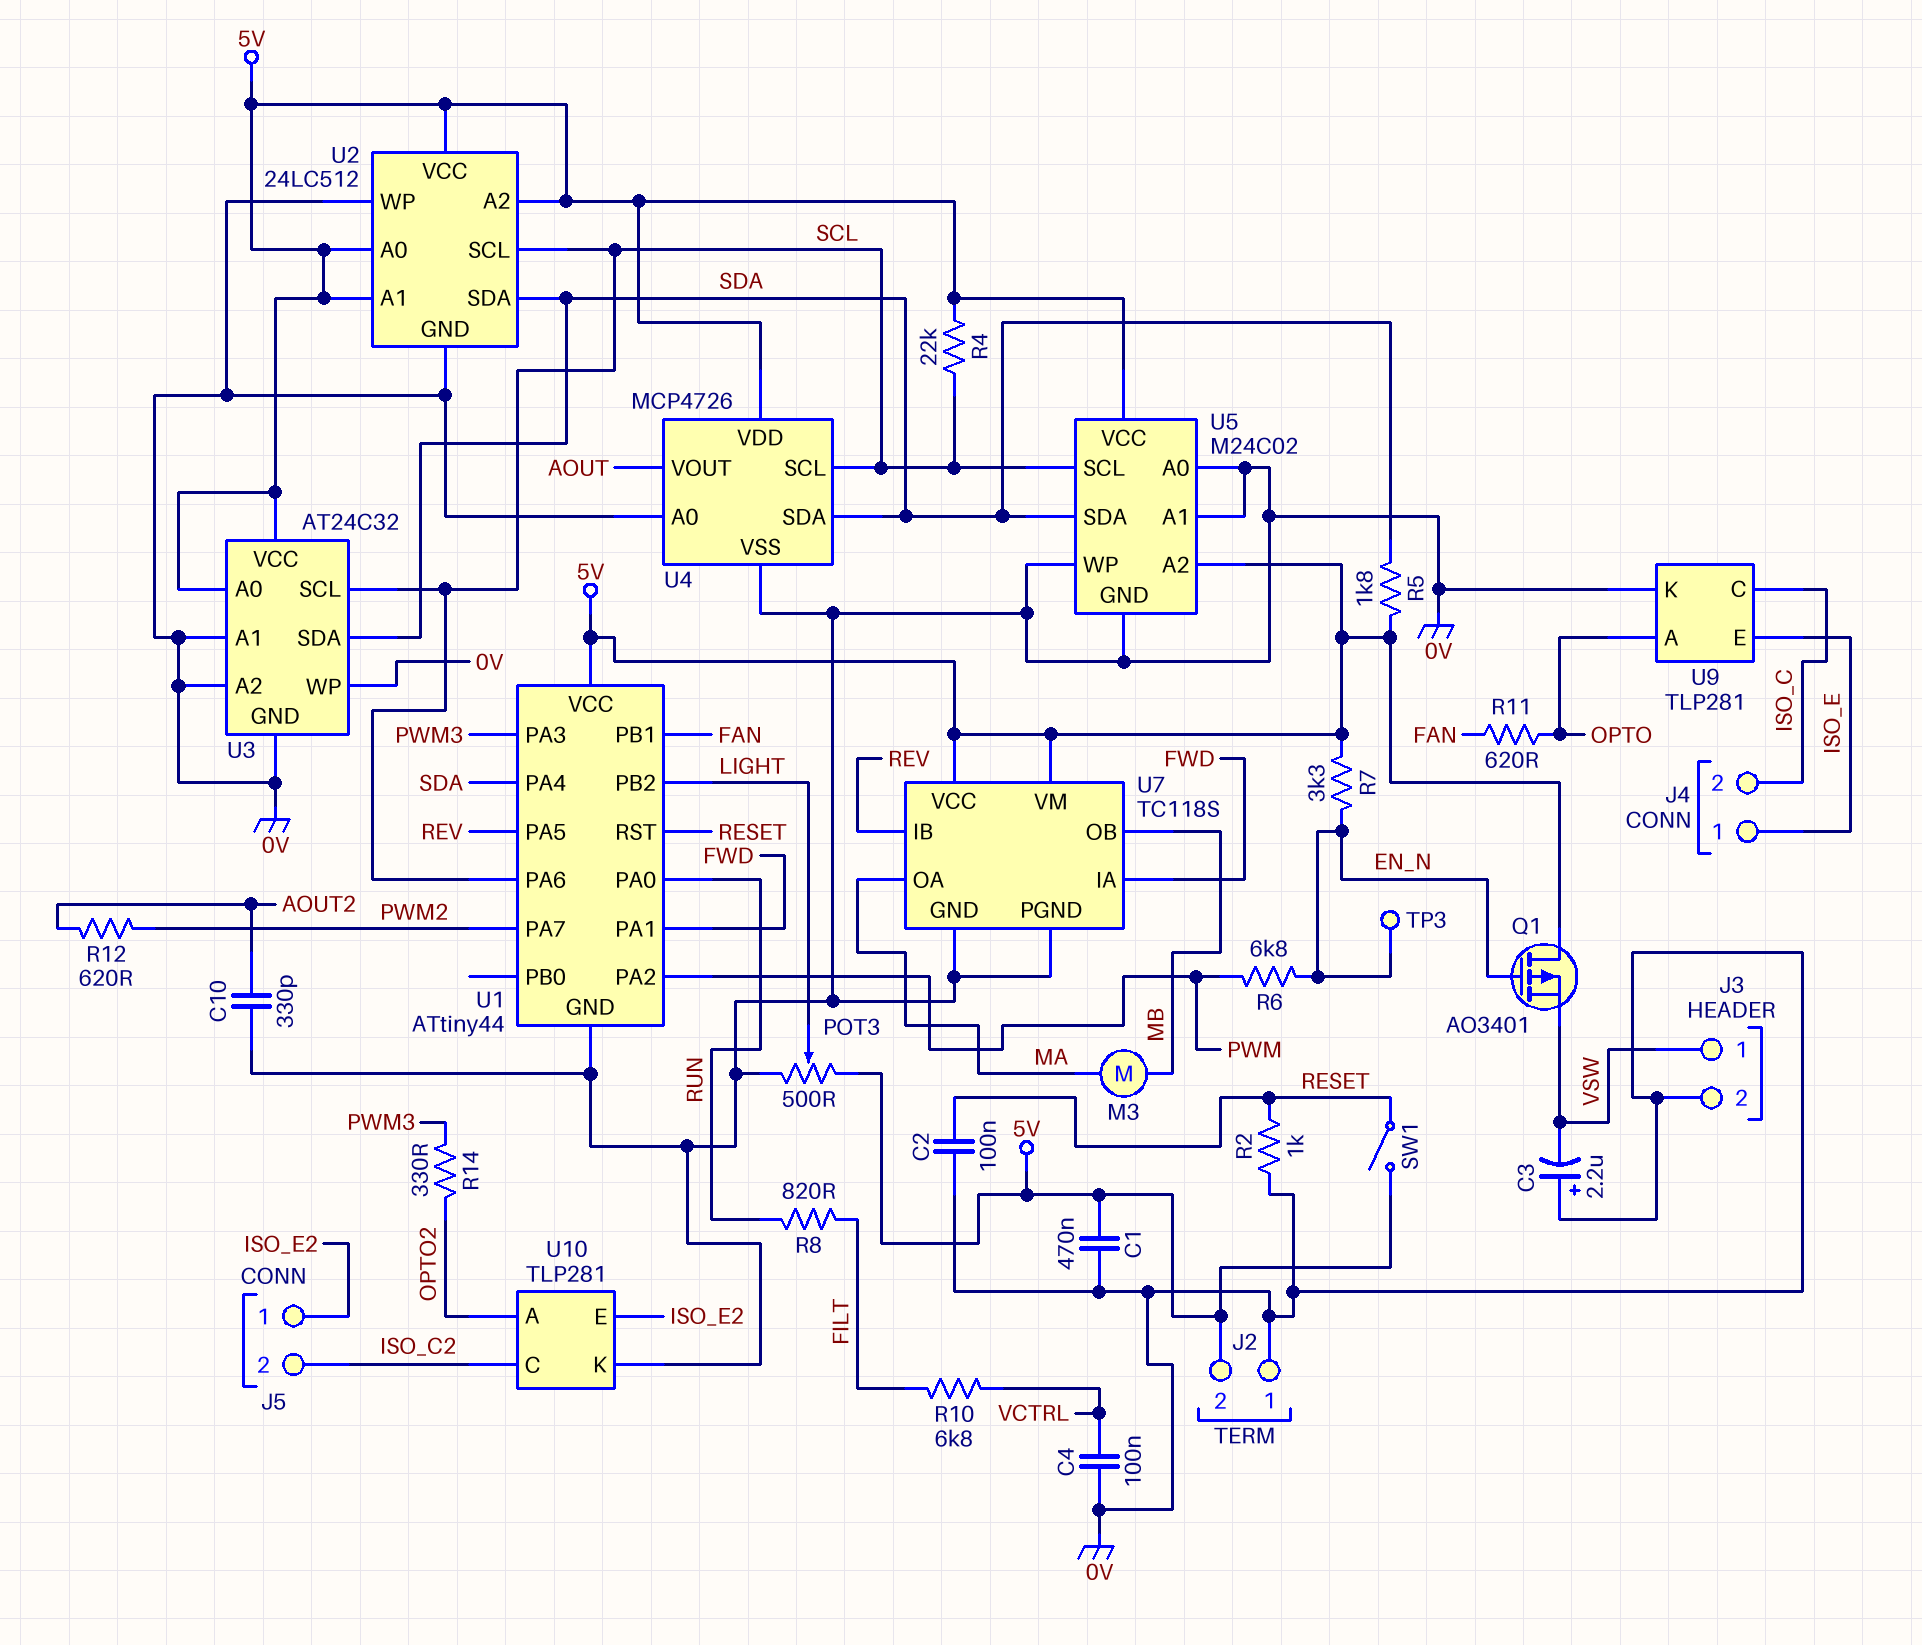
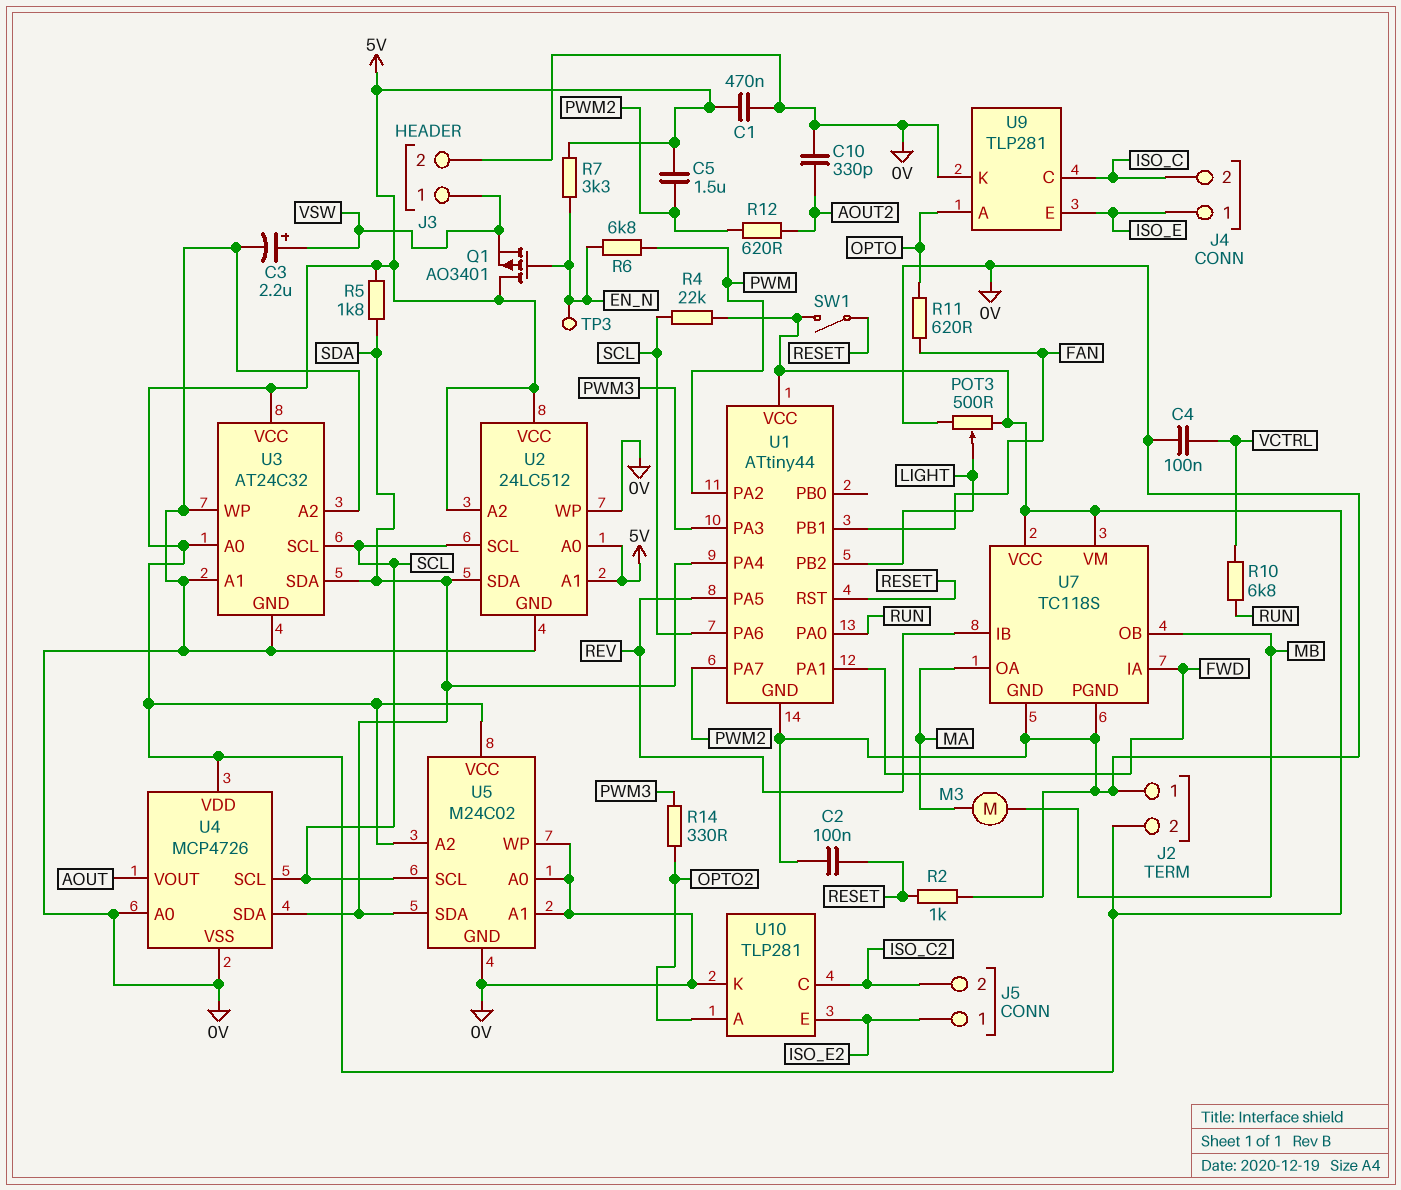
C3: 2.2uF (plus 0V, minus VSW) -> 2.2uF (plus VSW, minus 0V)
C5: none -> 1.5uF (5V, PWM2)
R8: 820 (FILT, RUN) -> none
R10: 6.8k (FILT, VCTRL) -> 6.8k (RUN, VCTRL)

